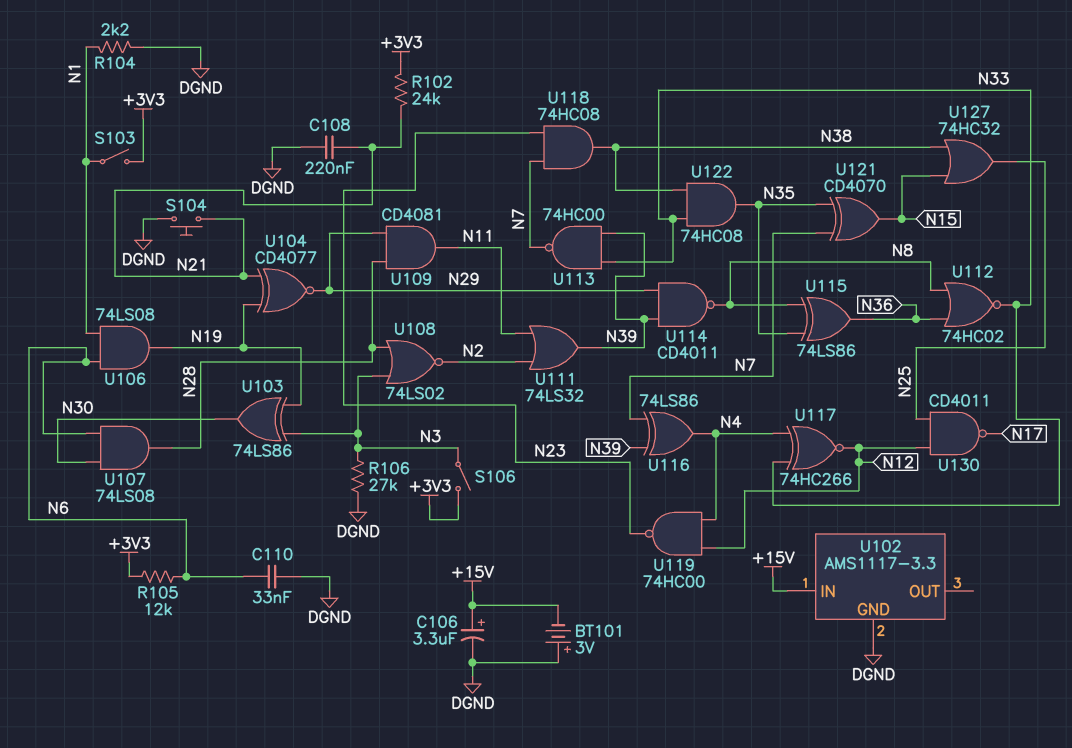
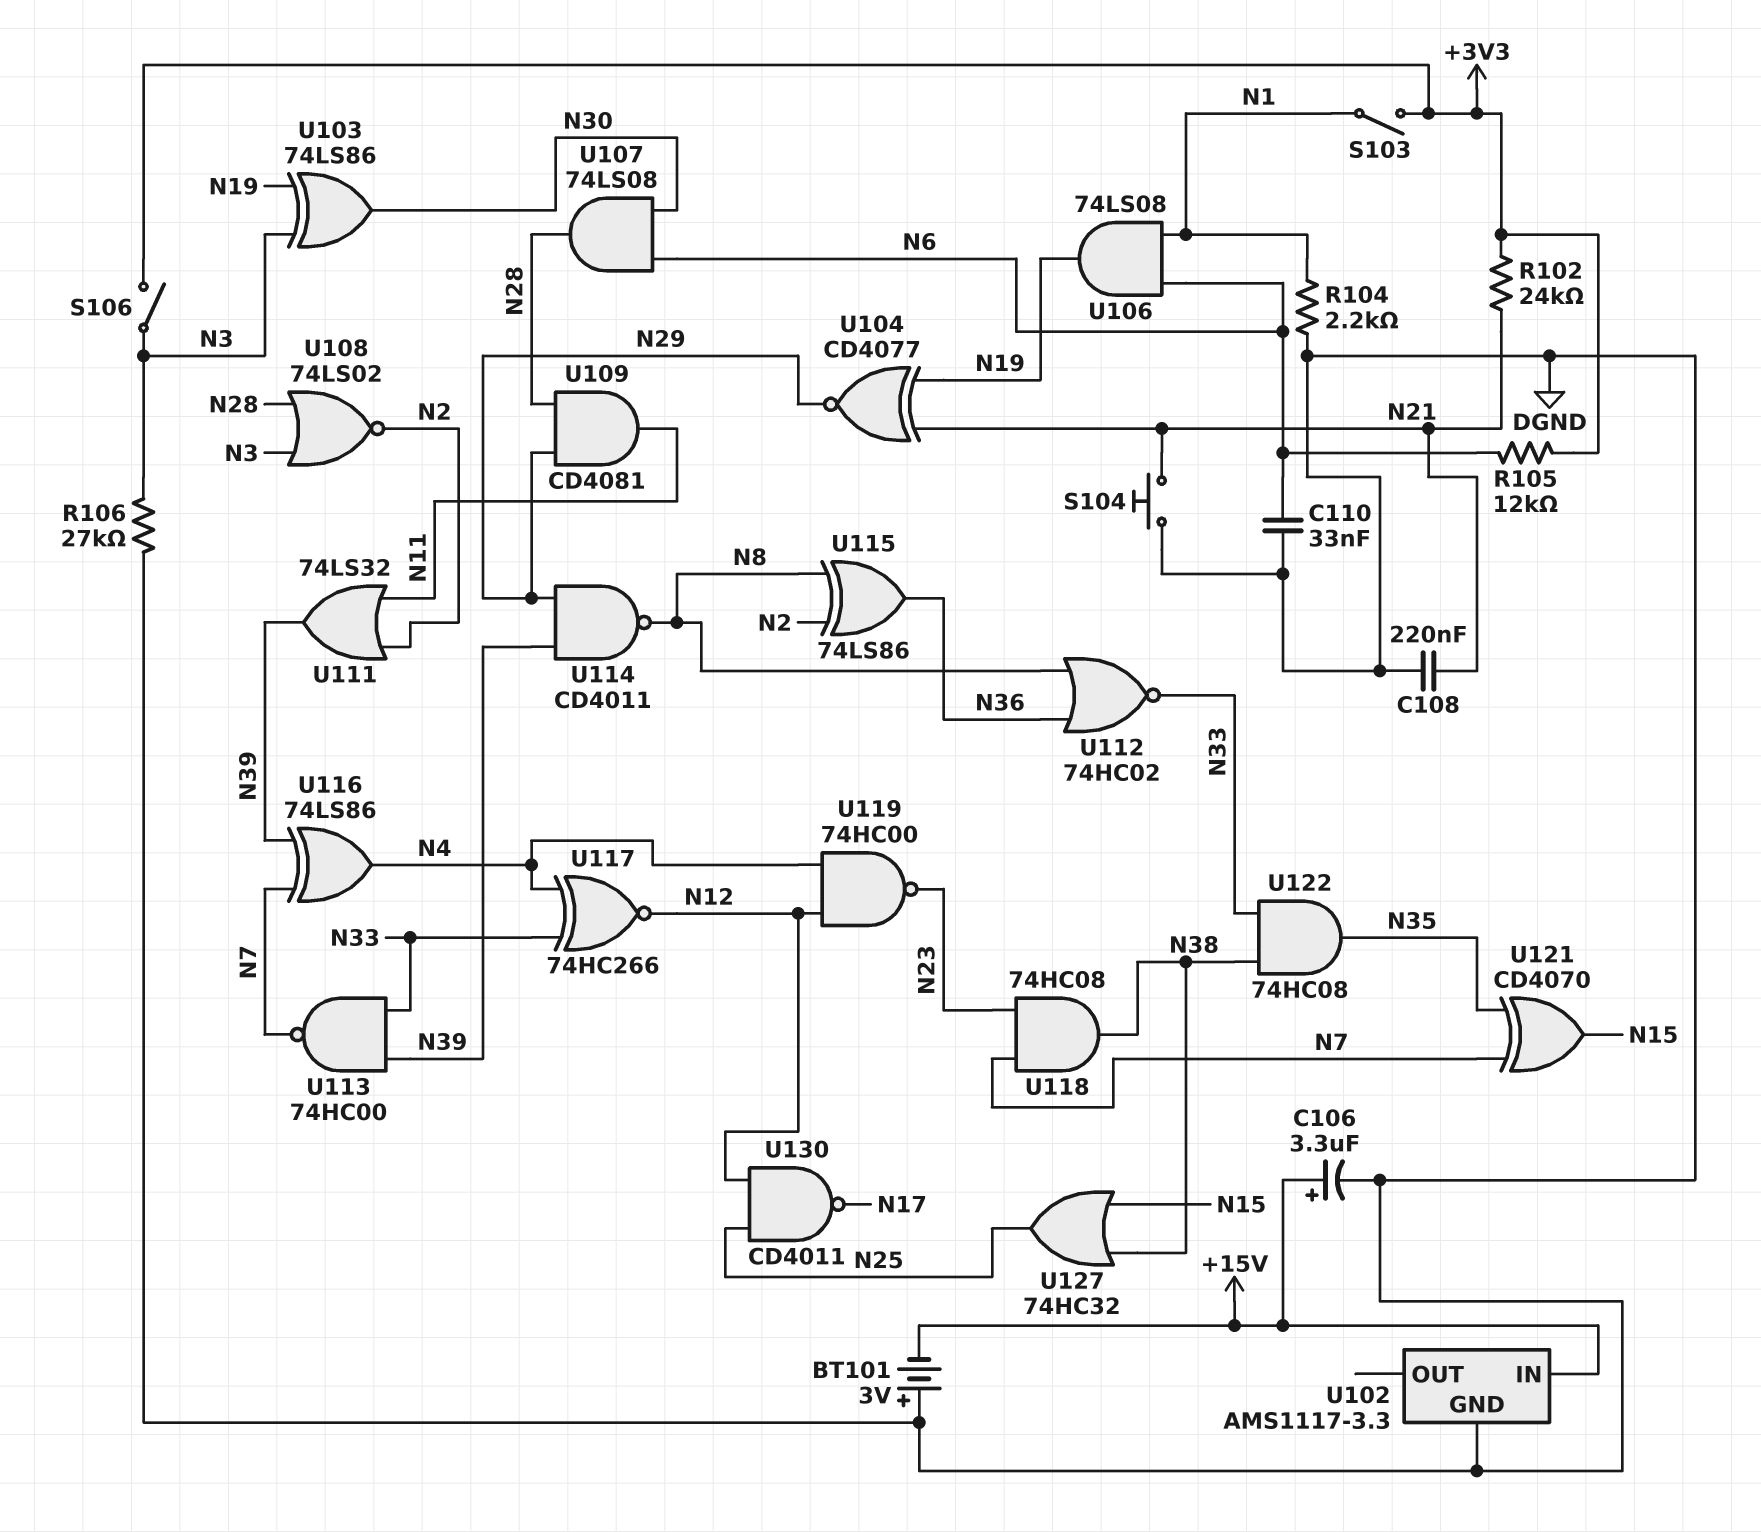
U115: XOR 74LS86 (in N8, in N35, out N36) -> XOR 74LS86 (in N2, in N8, out N36)

